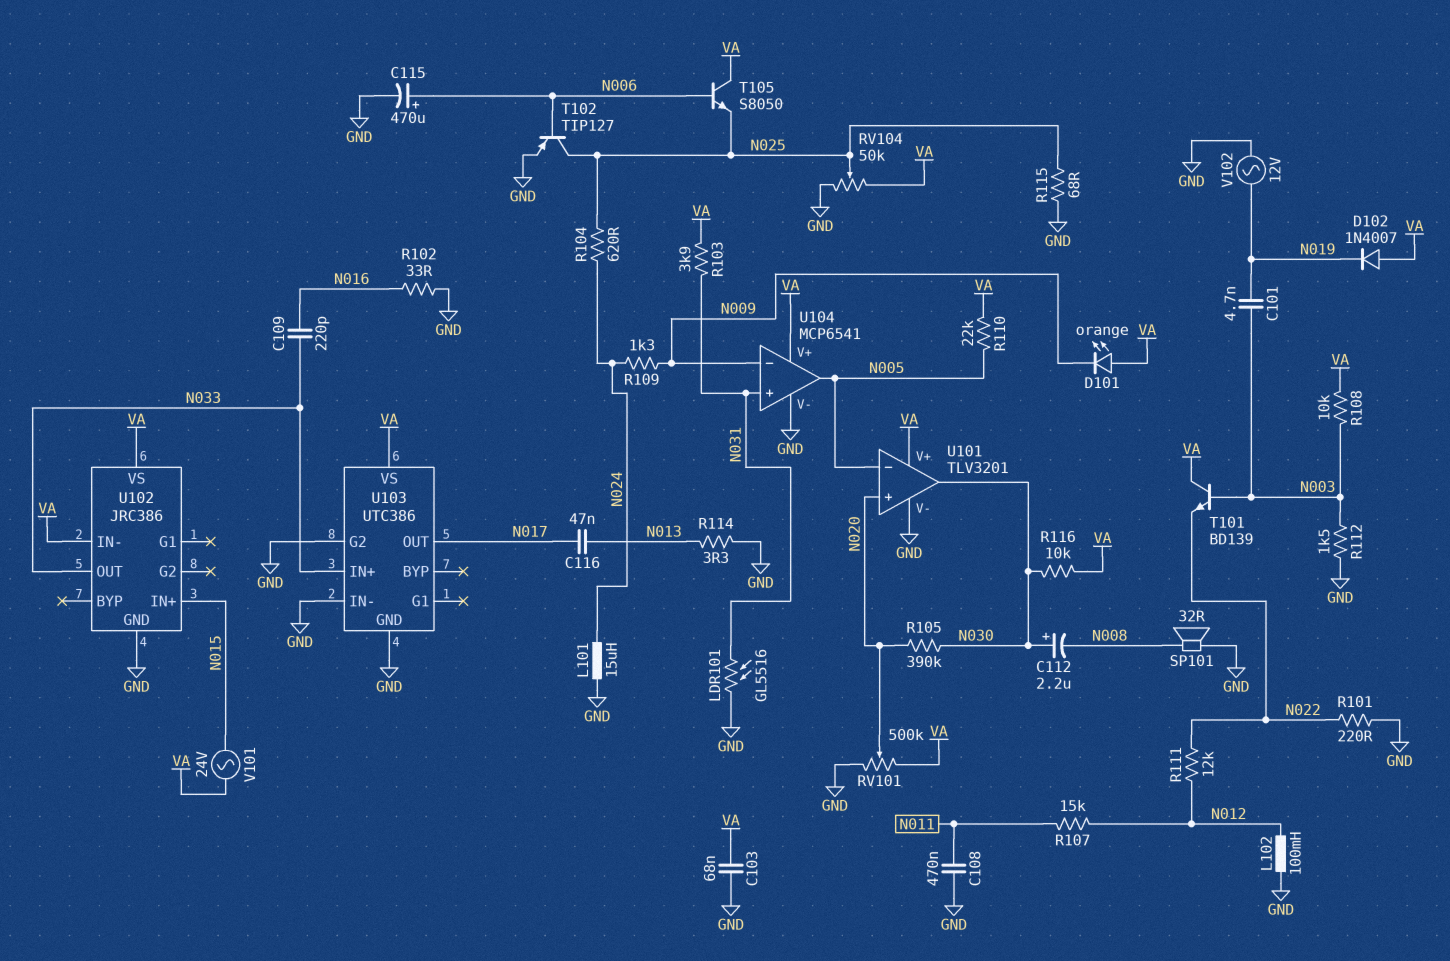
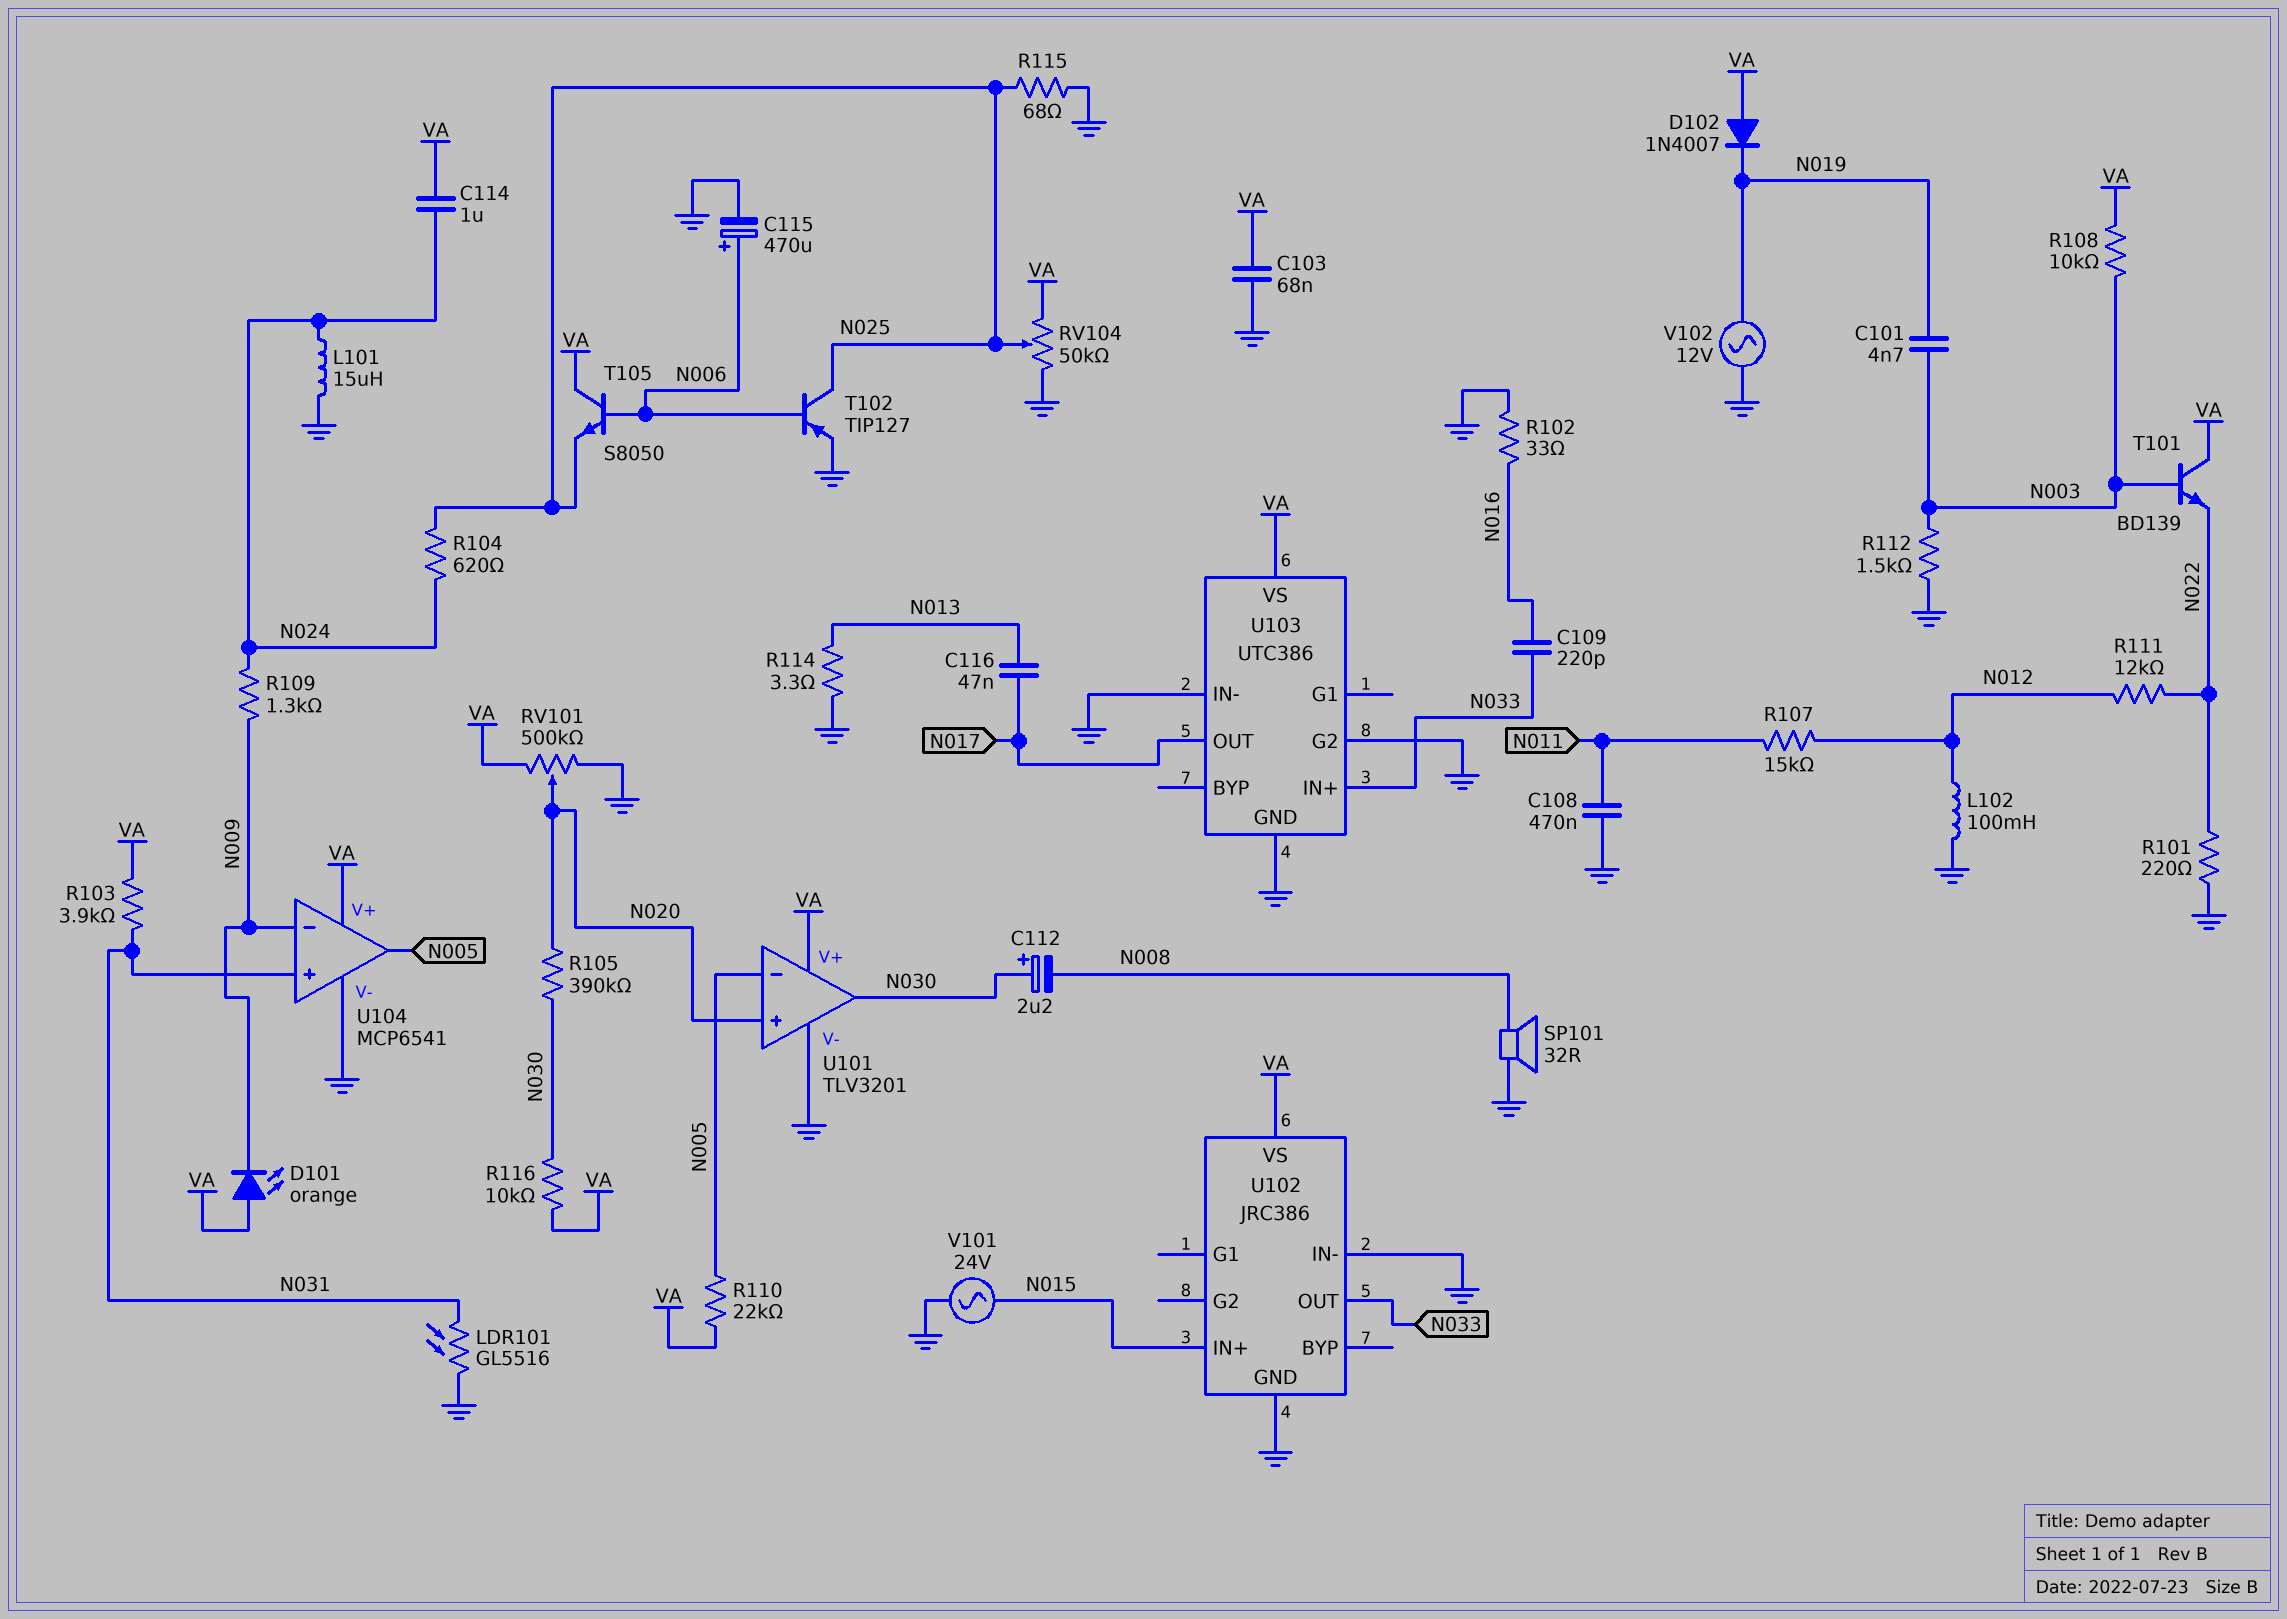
C114: none -> 1uF (N024, VA)
U102 pin IN-: VA -> GND
V101: AC 24V (N015, VA) -> AC 24V (GND, N015)

